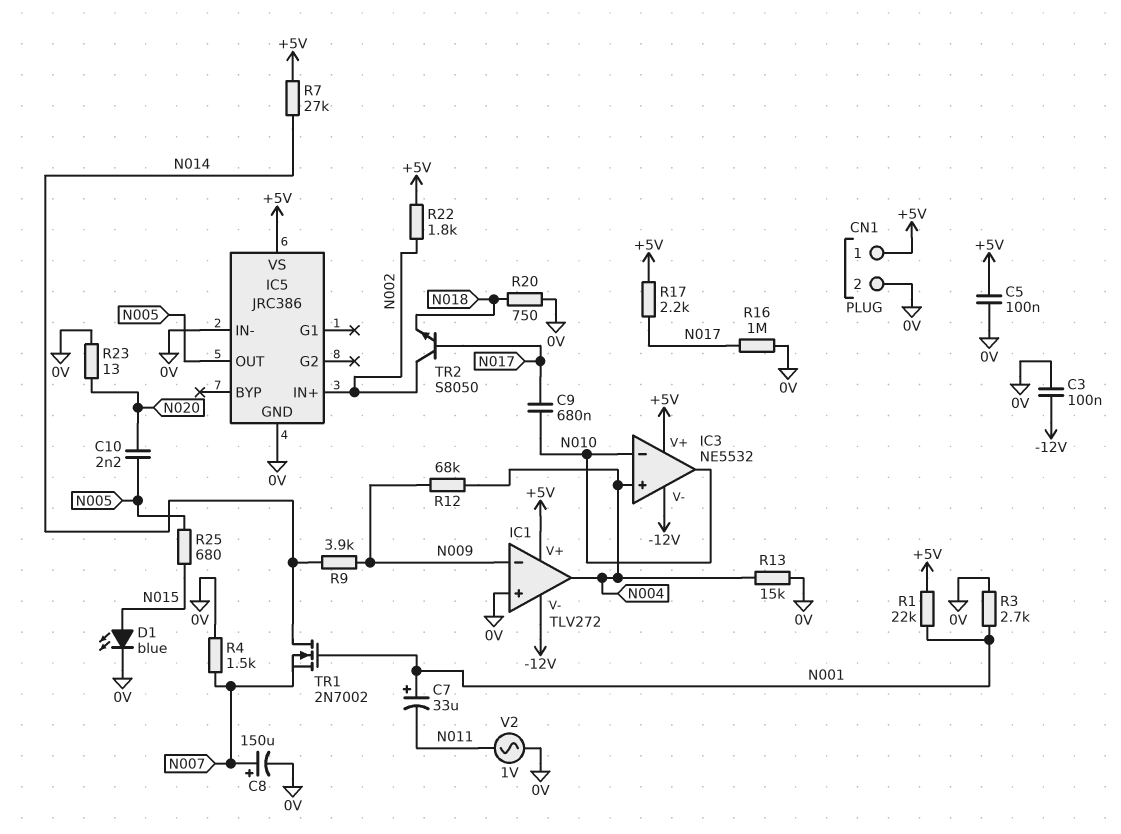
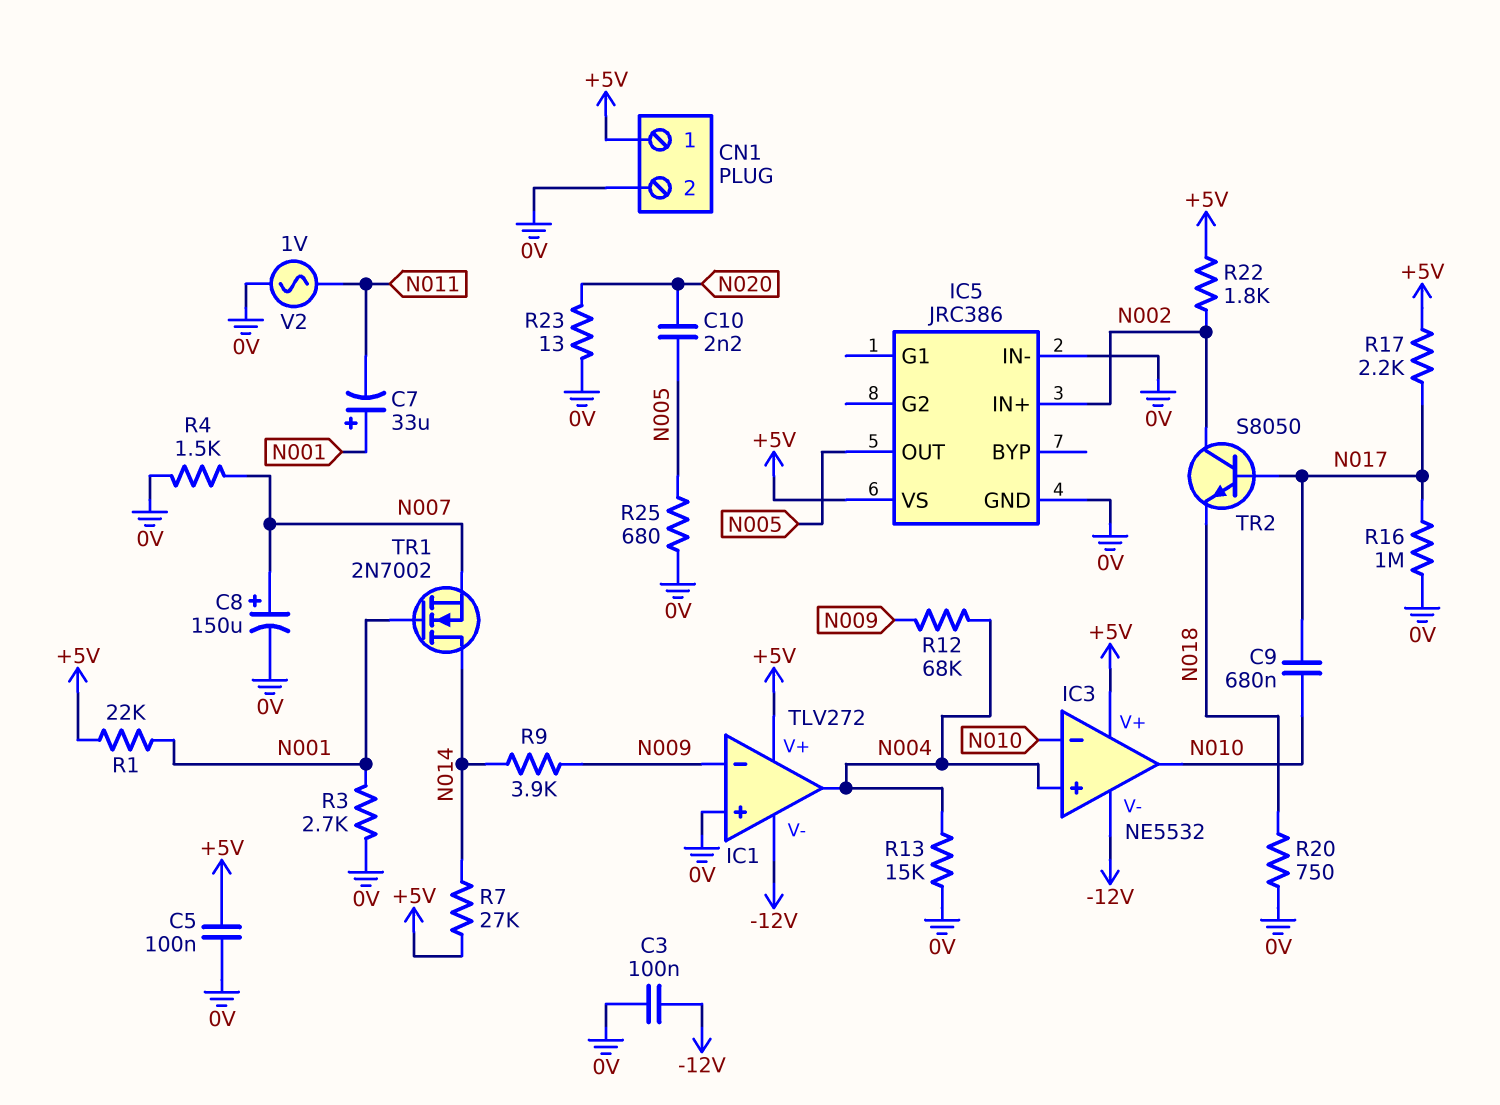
D1: LED blue (A N015, K 0V) -> none
R25: 680 (N005, N015) -> 680 (0V, N005)

